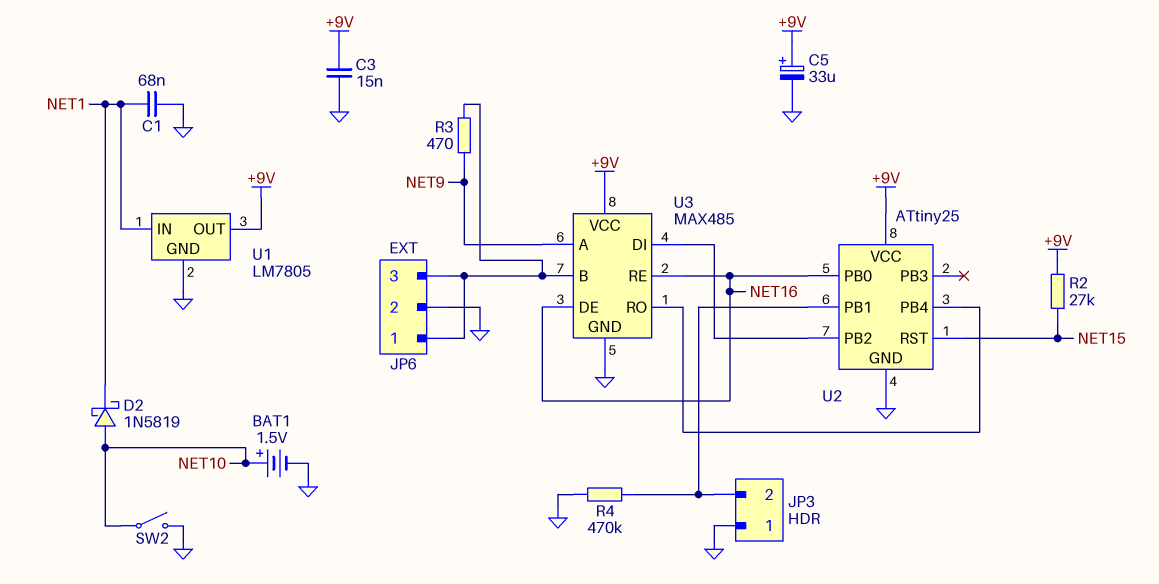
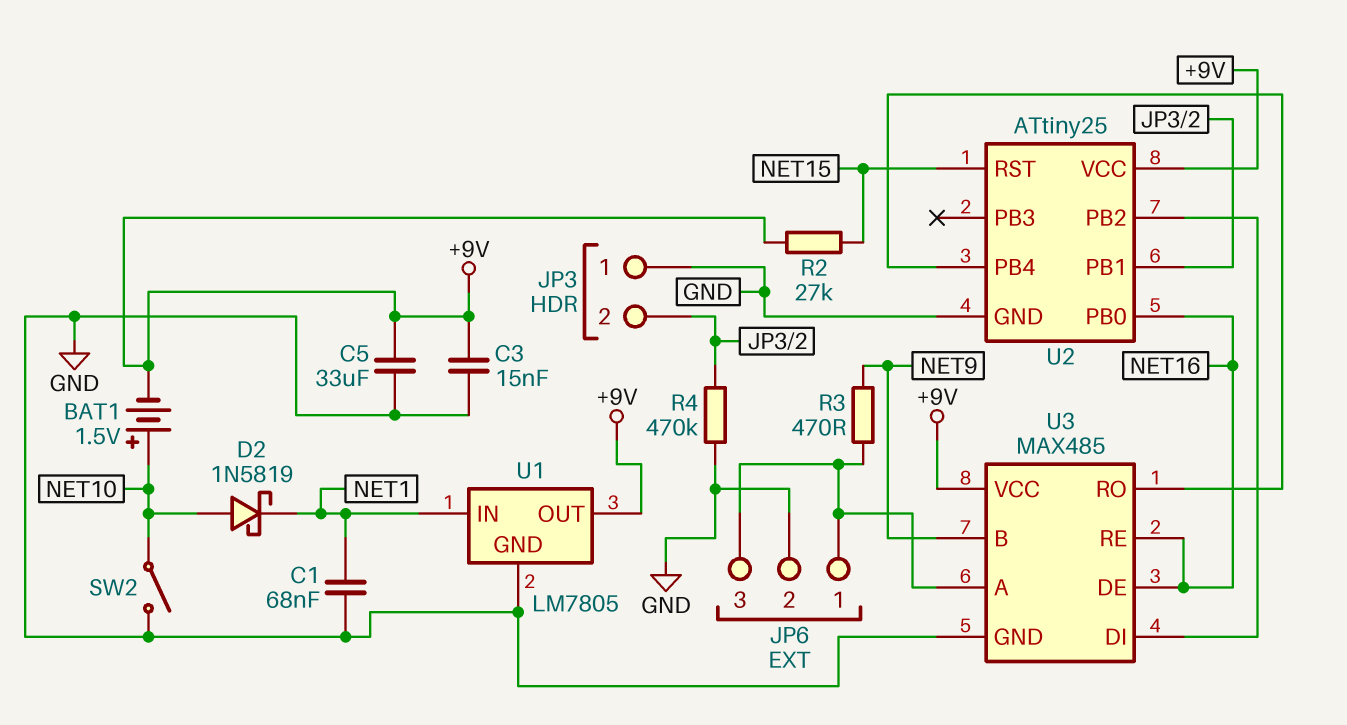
BAT1: 1.5V (plus NET10, minus GND) -> 1.5V (plus NET10, minus +9V)
C5: 33uF (plus +9V, minus GND) -> 33uF (+9V, GND)
U3 pin A: NET9 -> JP6/1
U3 pin B: JP6/1 -> NET9

